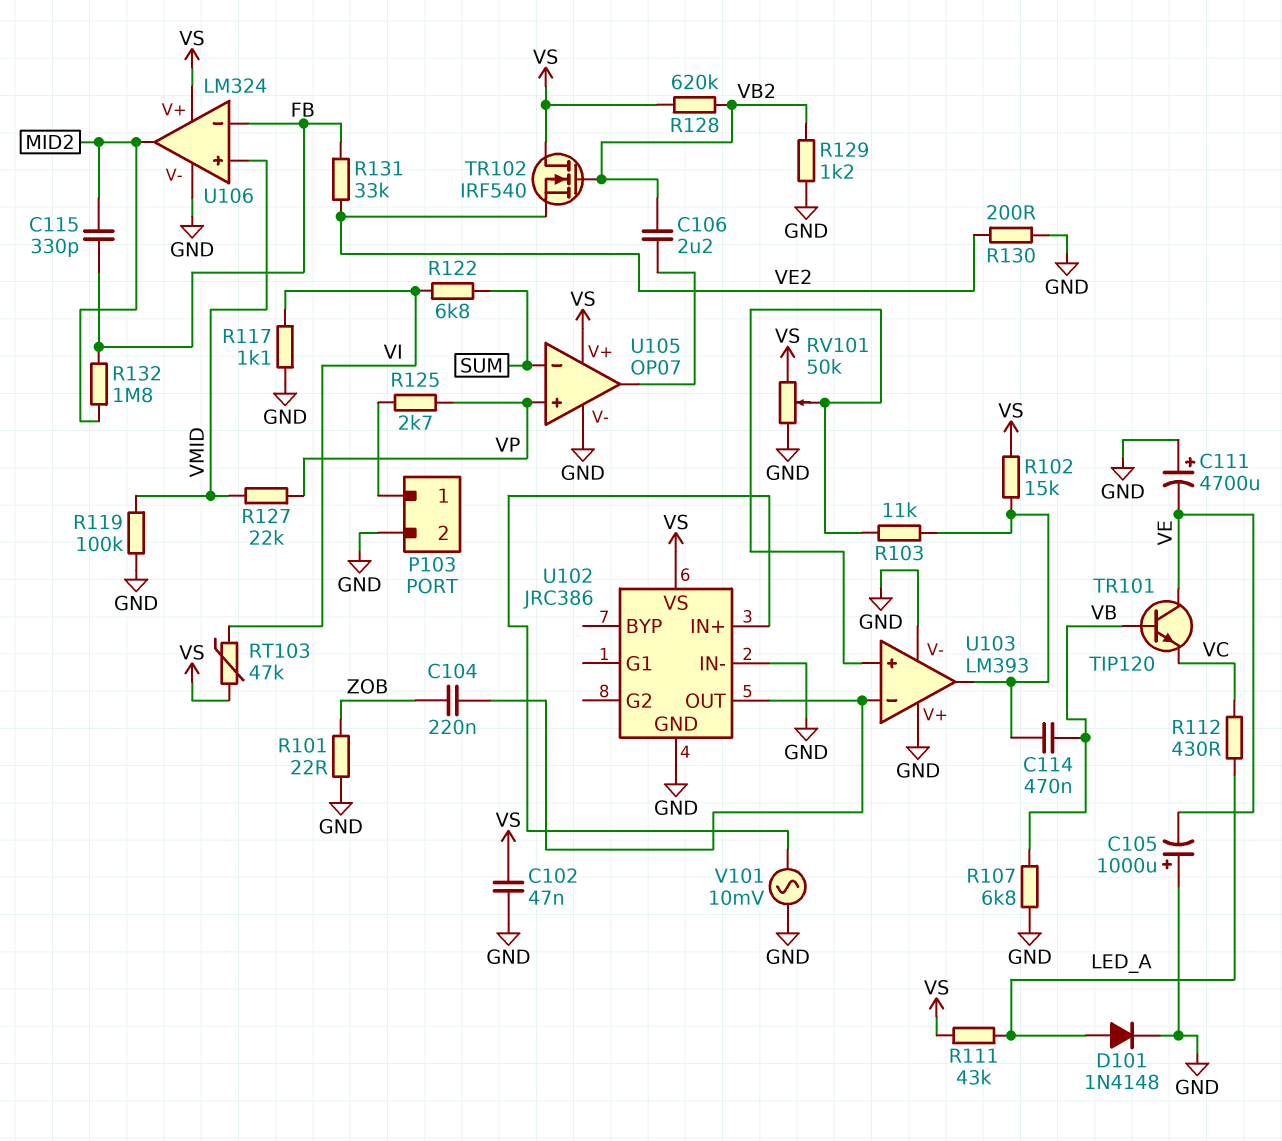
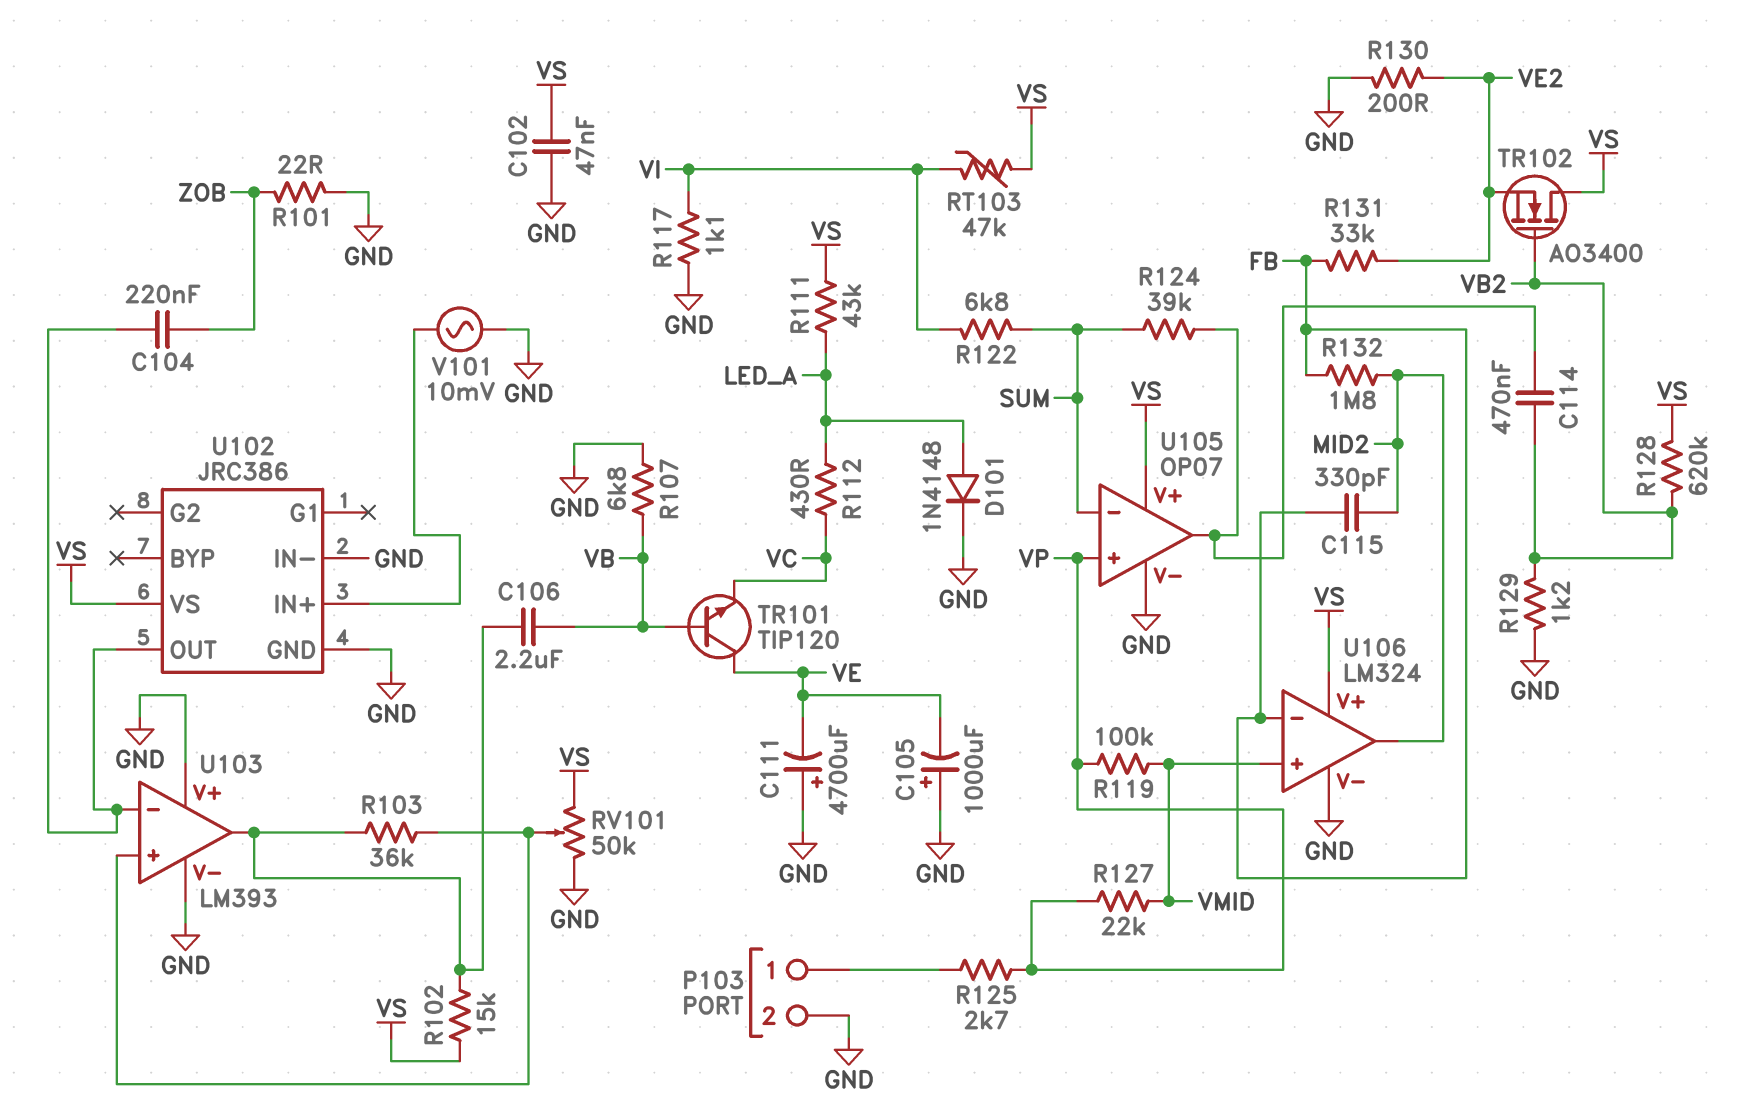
C106: 2.2uF (U105/out, VB2) -> 2.2uF (U103/out, VB)
C114: 470nF (U103/out, VB) -> 470nF (U105/out, VB2)
R103: 11k (U103/in+, U103/out) -> 36k (U103/in+, U103/out)
R119: 100k (GND, VMID) -> 100k (VMID, VP)
R124: none -> 39k (SUM, U105/out)
TR102: NMOS IRF540 (G VB2, D VS, S VE2) -> NMOS AO3400 (G VB2, D VS, S VE2)

